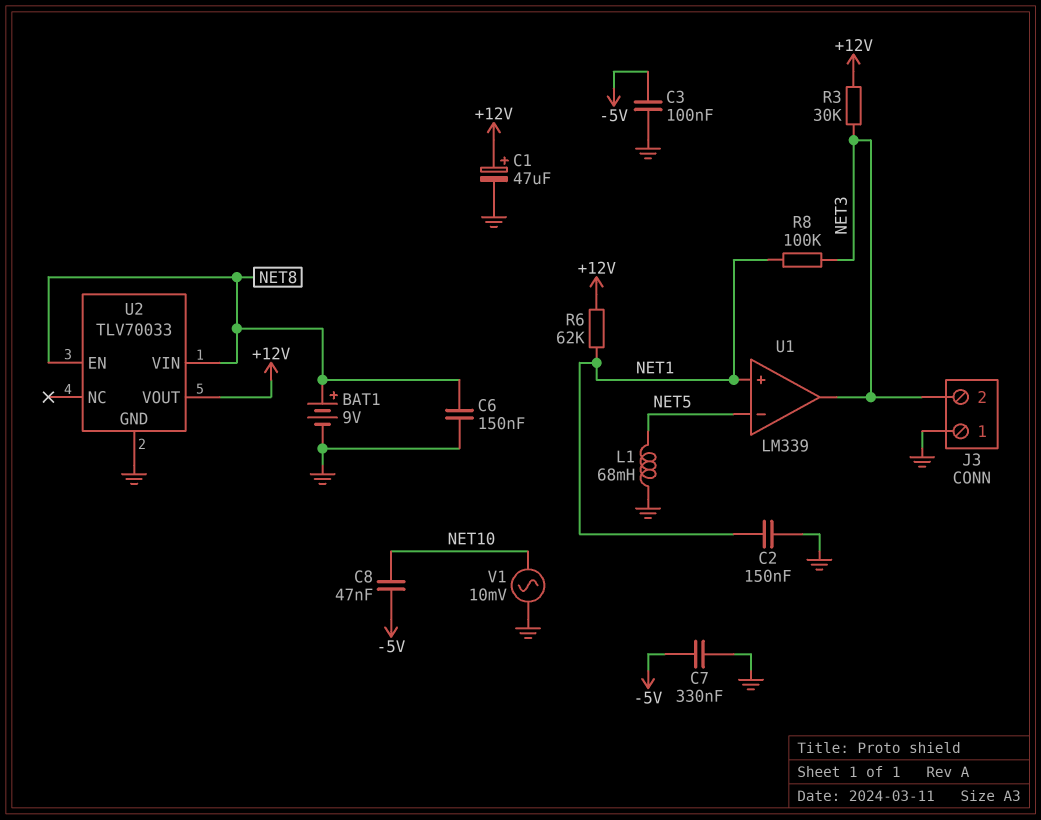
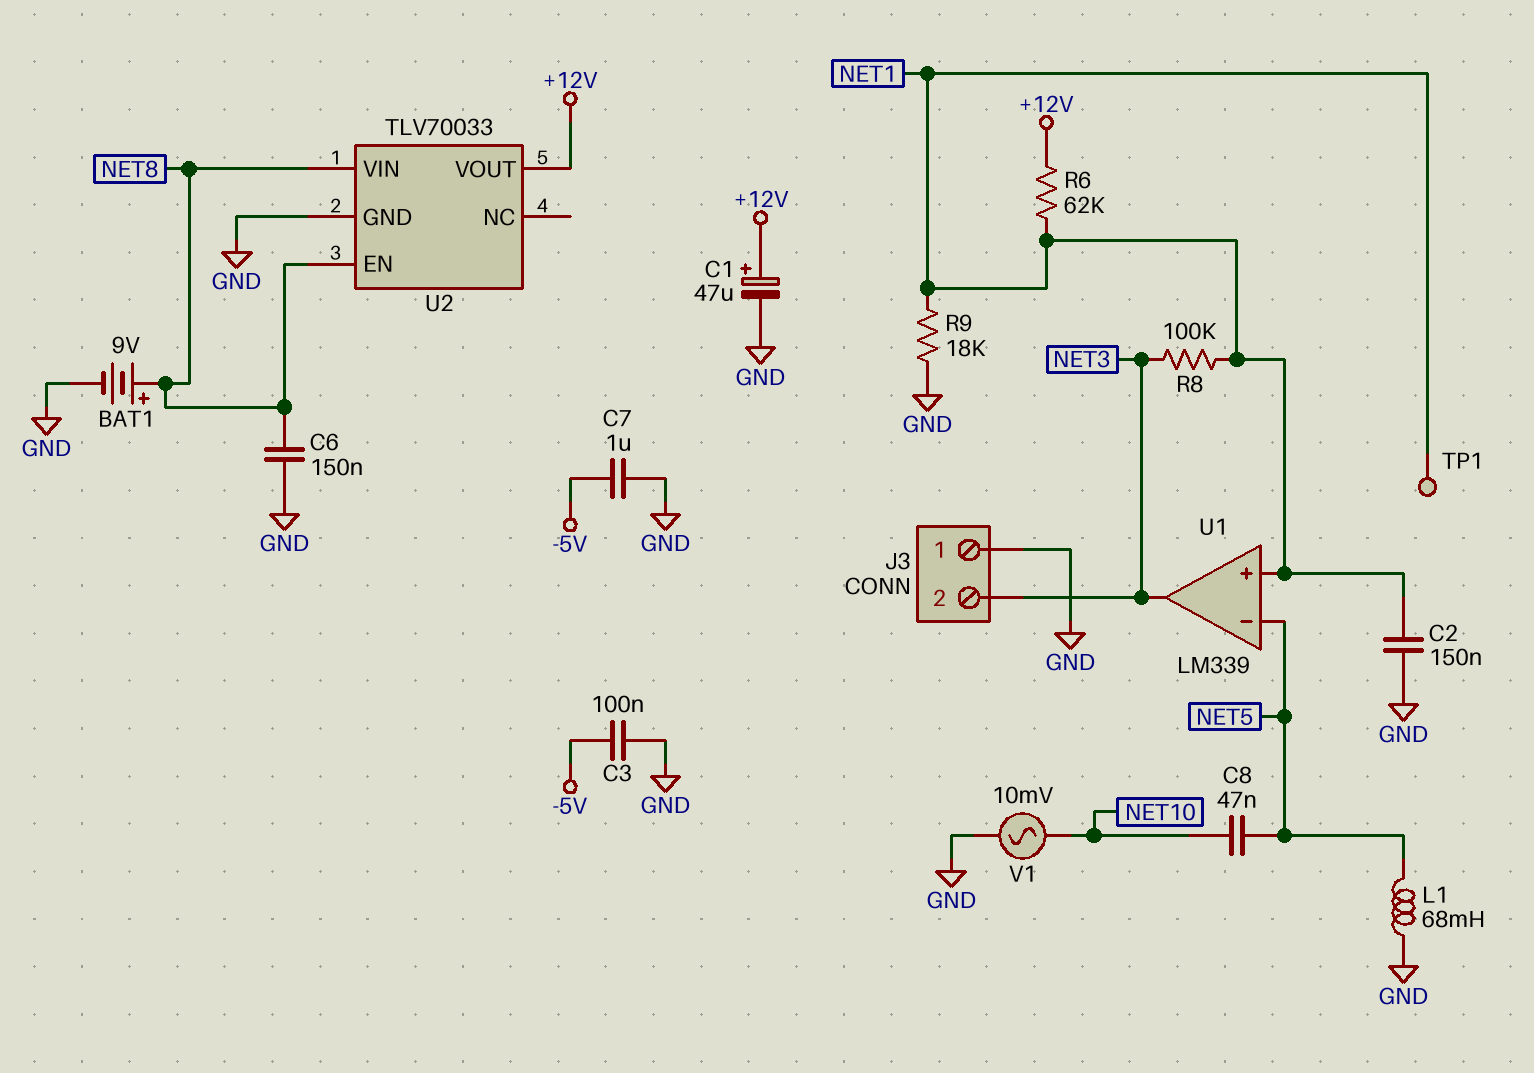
C7: 330nF (-5V, GND) -> 1uF (-5V, GND)
C8: 47nF (-5V, NET10) -> 47nF (NET5, NET10)
R3: 30k (+12V, NET3) -> none
R9: none -> 18k (GND, NET1)
TP1: none -> test point (NET1)

